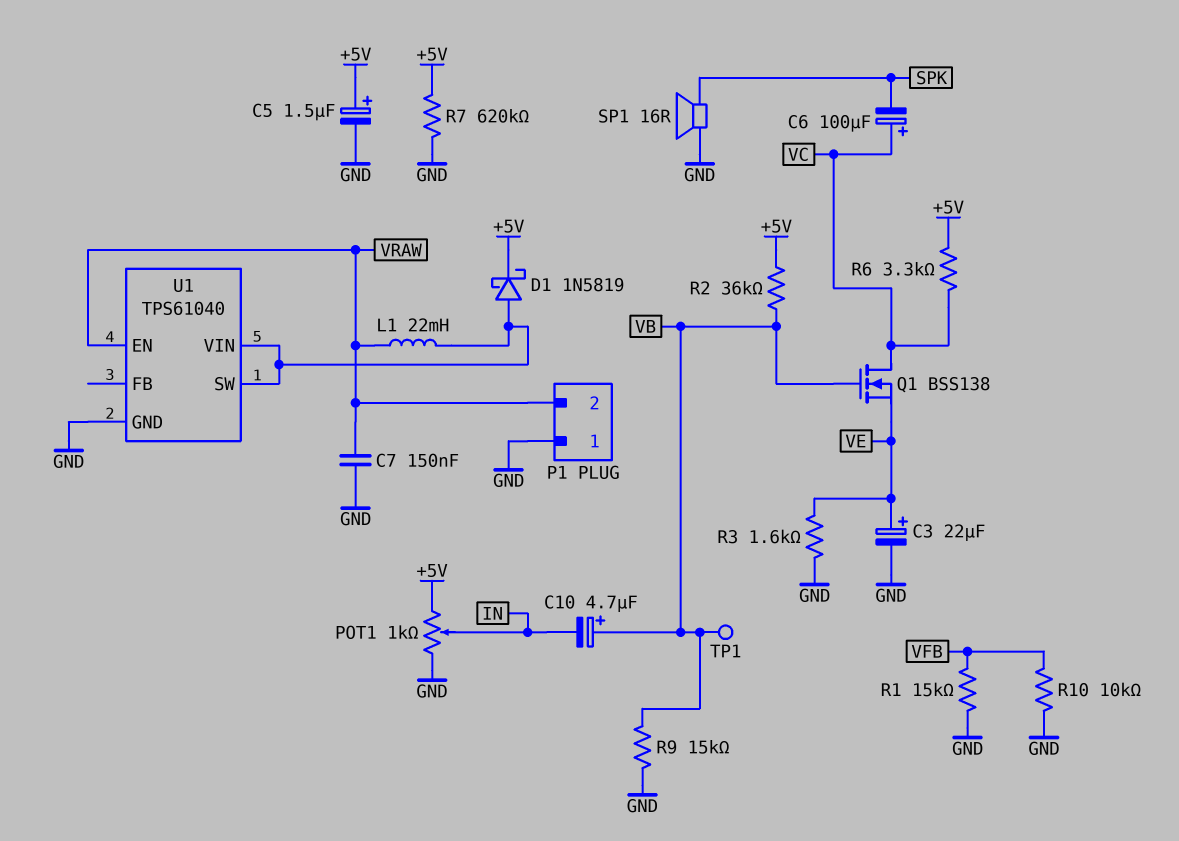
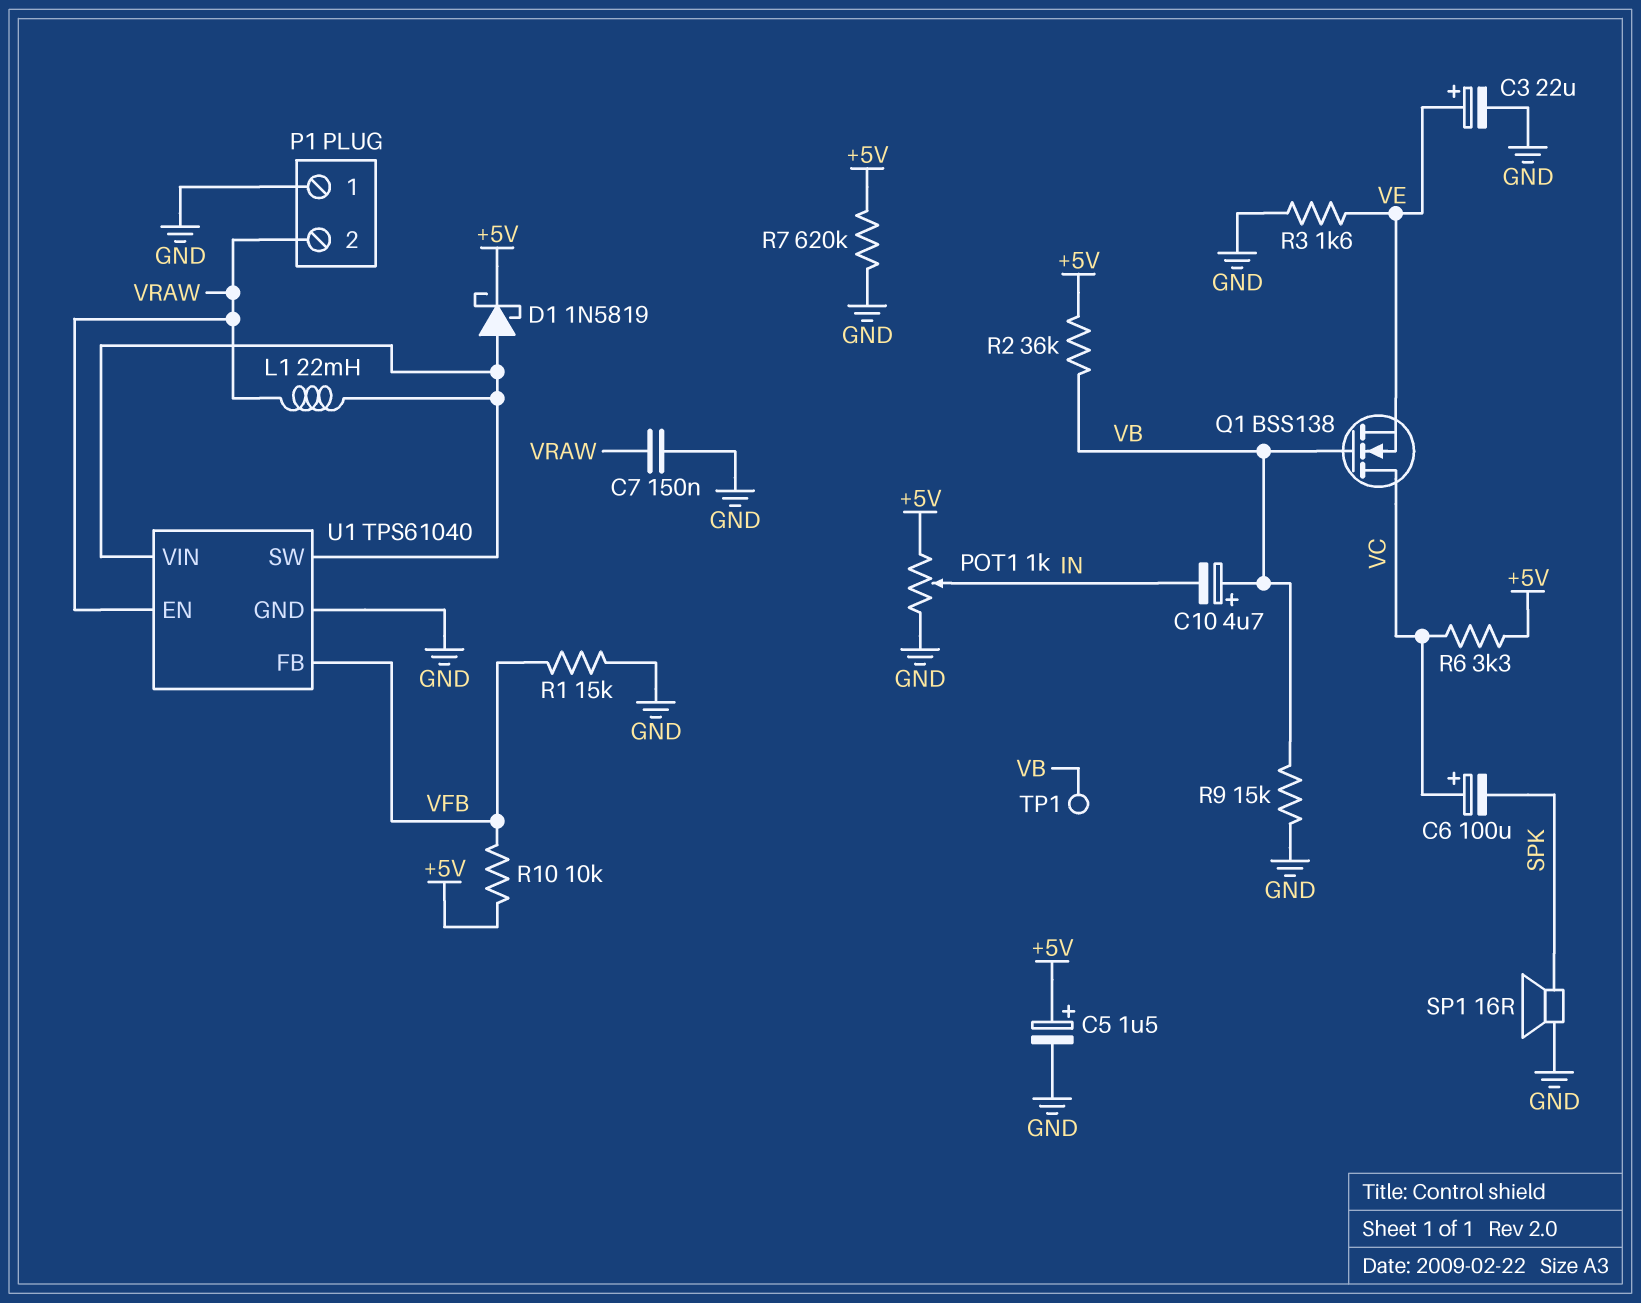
R10: 10k (GND, VFB) -> 10k (+5V, VFB)
U1 pin FB: none -> VFB

